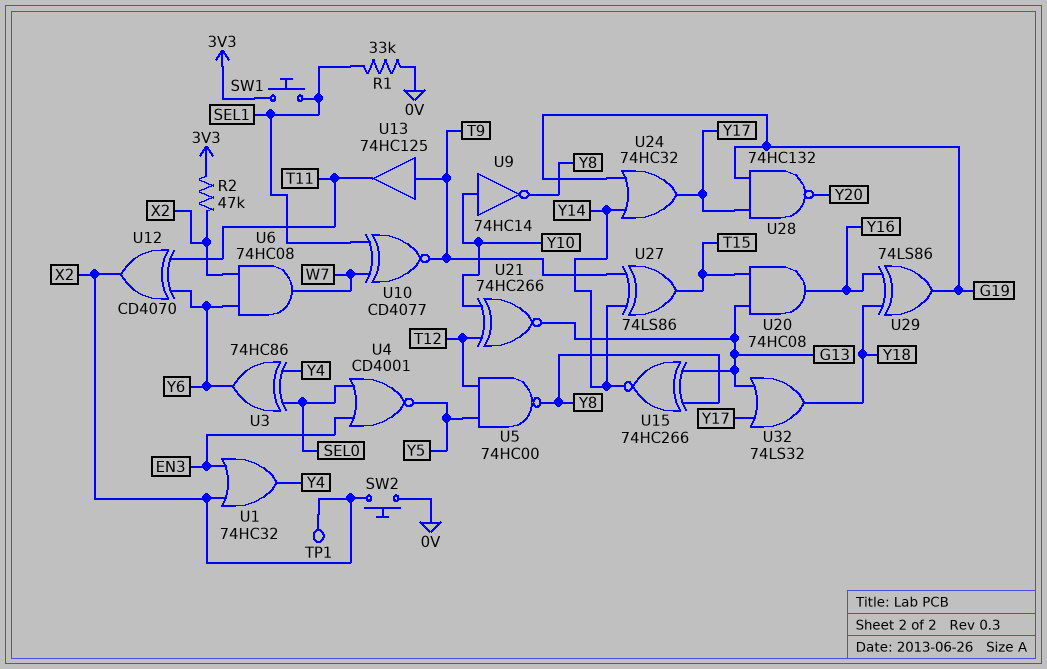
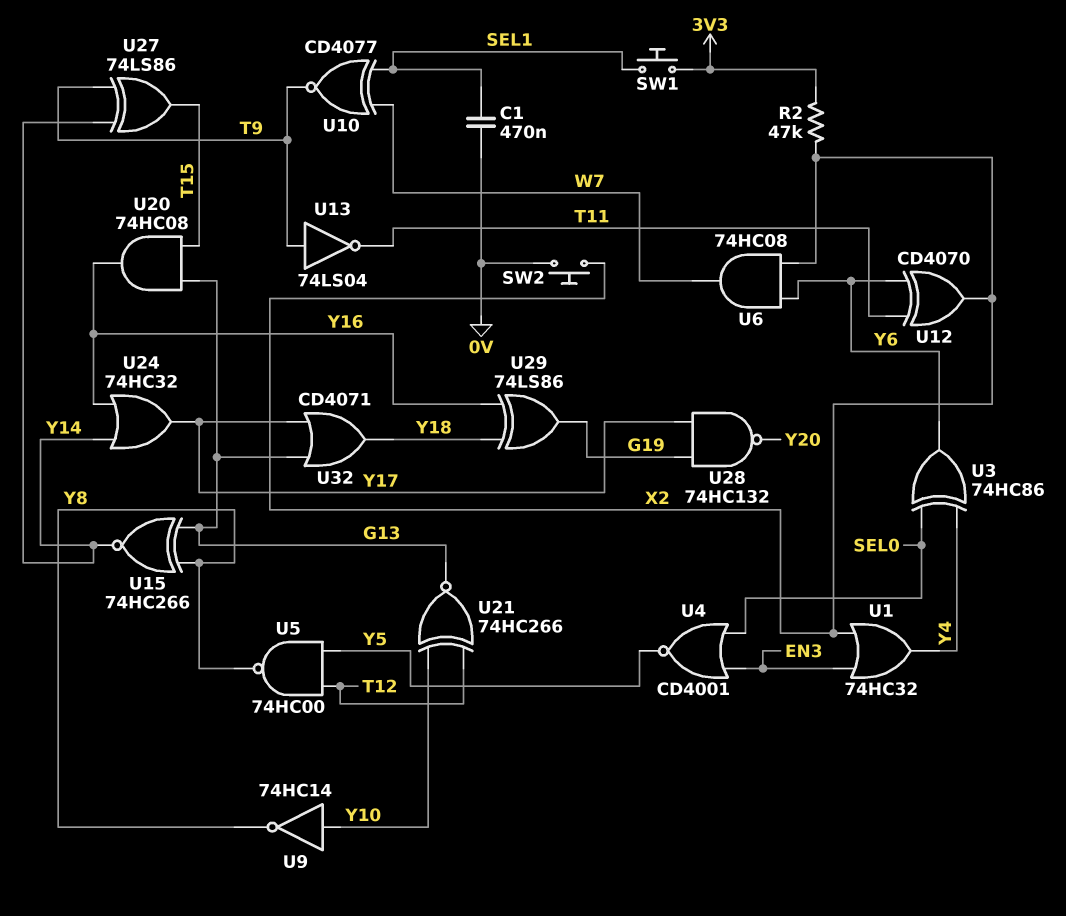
C1: none -> 470nF (0V, SEL1)
R1: 33k (0V, SEL1) -> none
TP1: test point (X2) -> none
U13: buffer 74HC125 (in T9, out T11) -> NOT 74LS04 (in T9, out T11)
U24: OR 74HC32 (in G19, in Y14, out Y17) -> OR 74HC32 (in Y14, in Y16, out Y17)
U32: OR 74LS32 (in G13, in Y17, out Y18) -> OR CD4071 (in G13, in Y17, out Y18)

